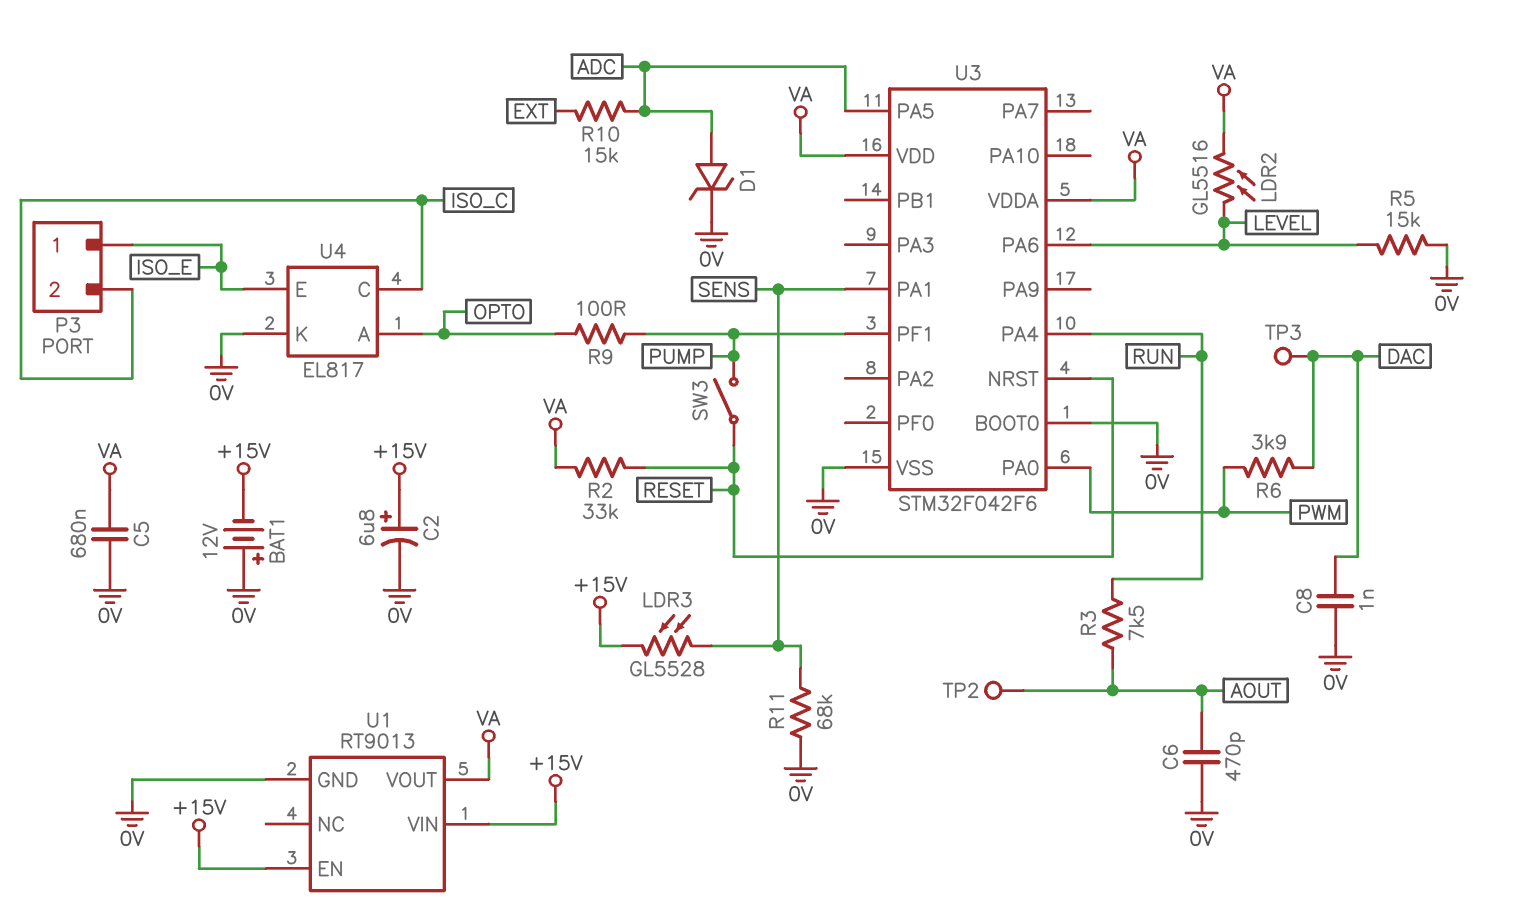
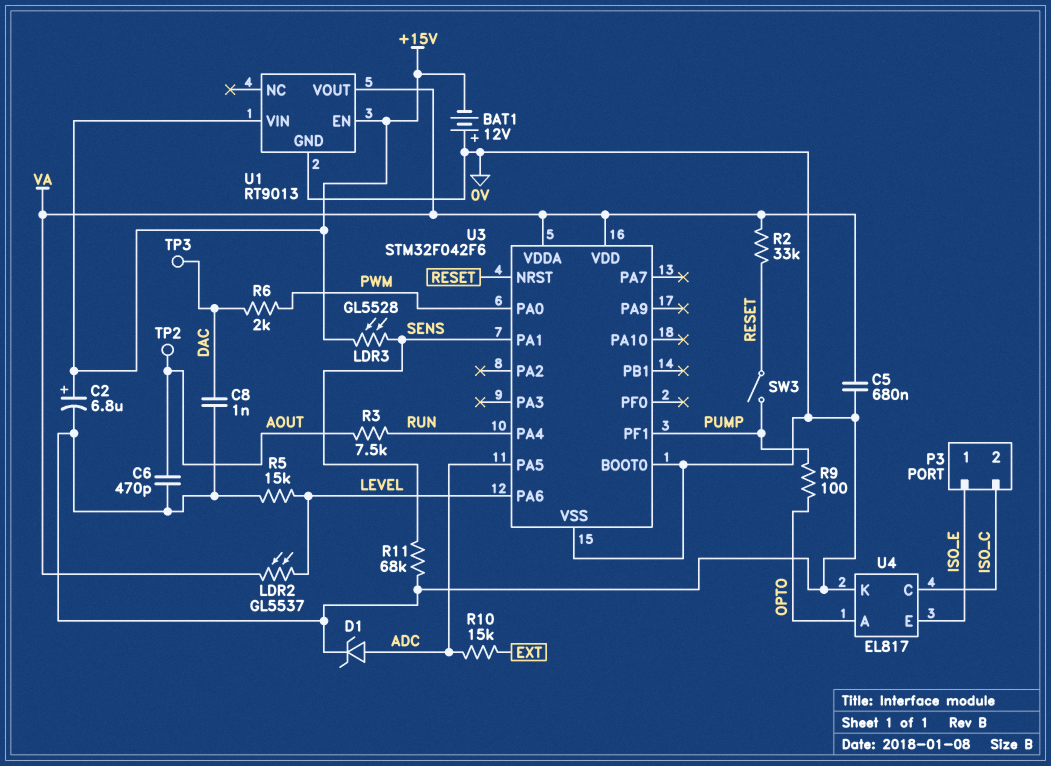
LDR2: GL5516 (LEVEL, VA) -> GL5537 (LEVEL, VA)
R6: 3.9k (DAC, PWM) -> 2k (DAC, PWM)

